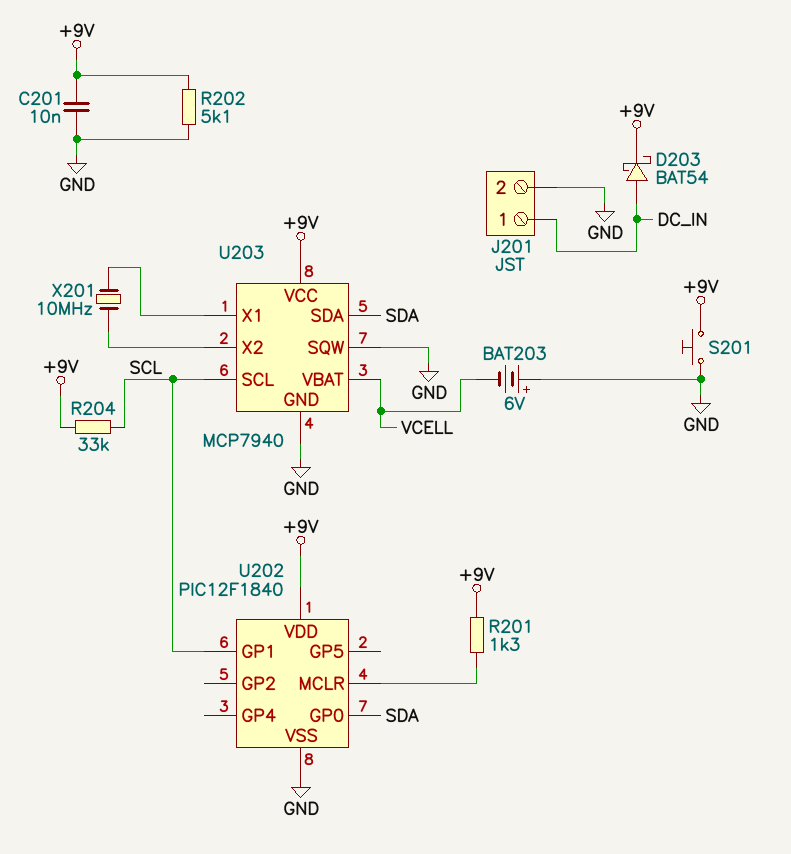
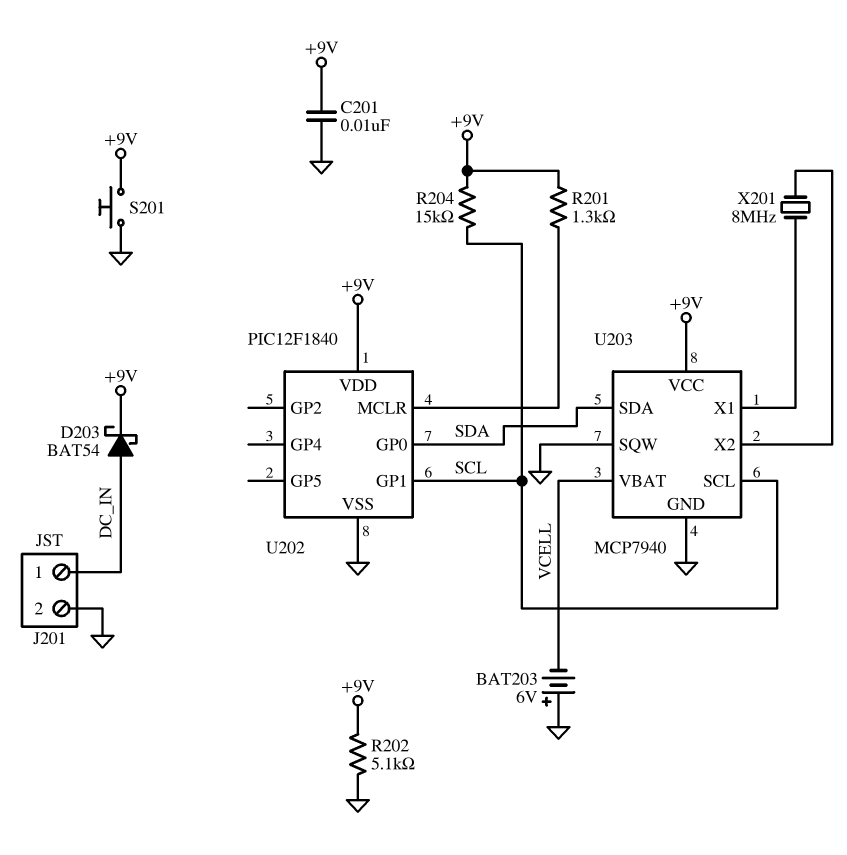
R204: 33k (+9V, SCL) -> 15k (+9V, SCL)
X201: 10MHz (U203/X1, U203/X2) -> 8MHz (U203/X1, U203/X2)

